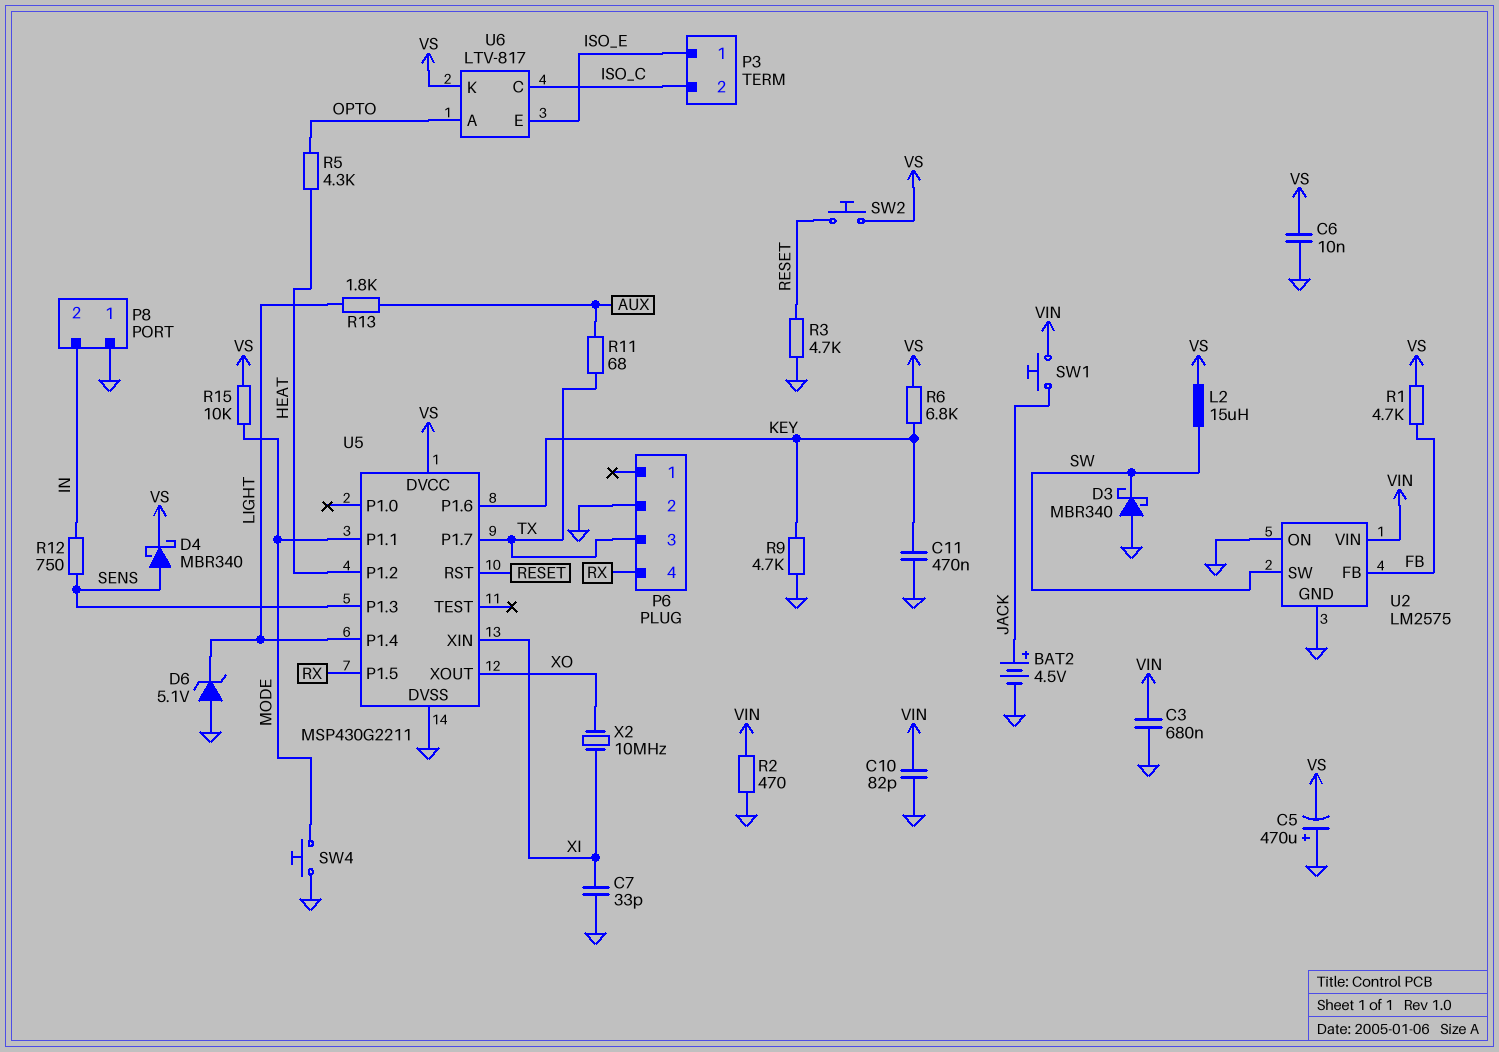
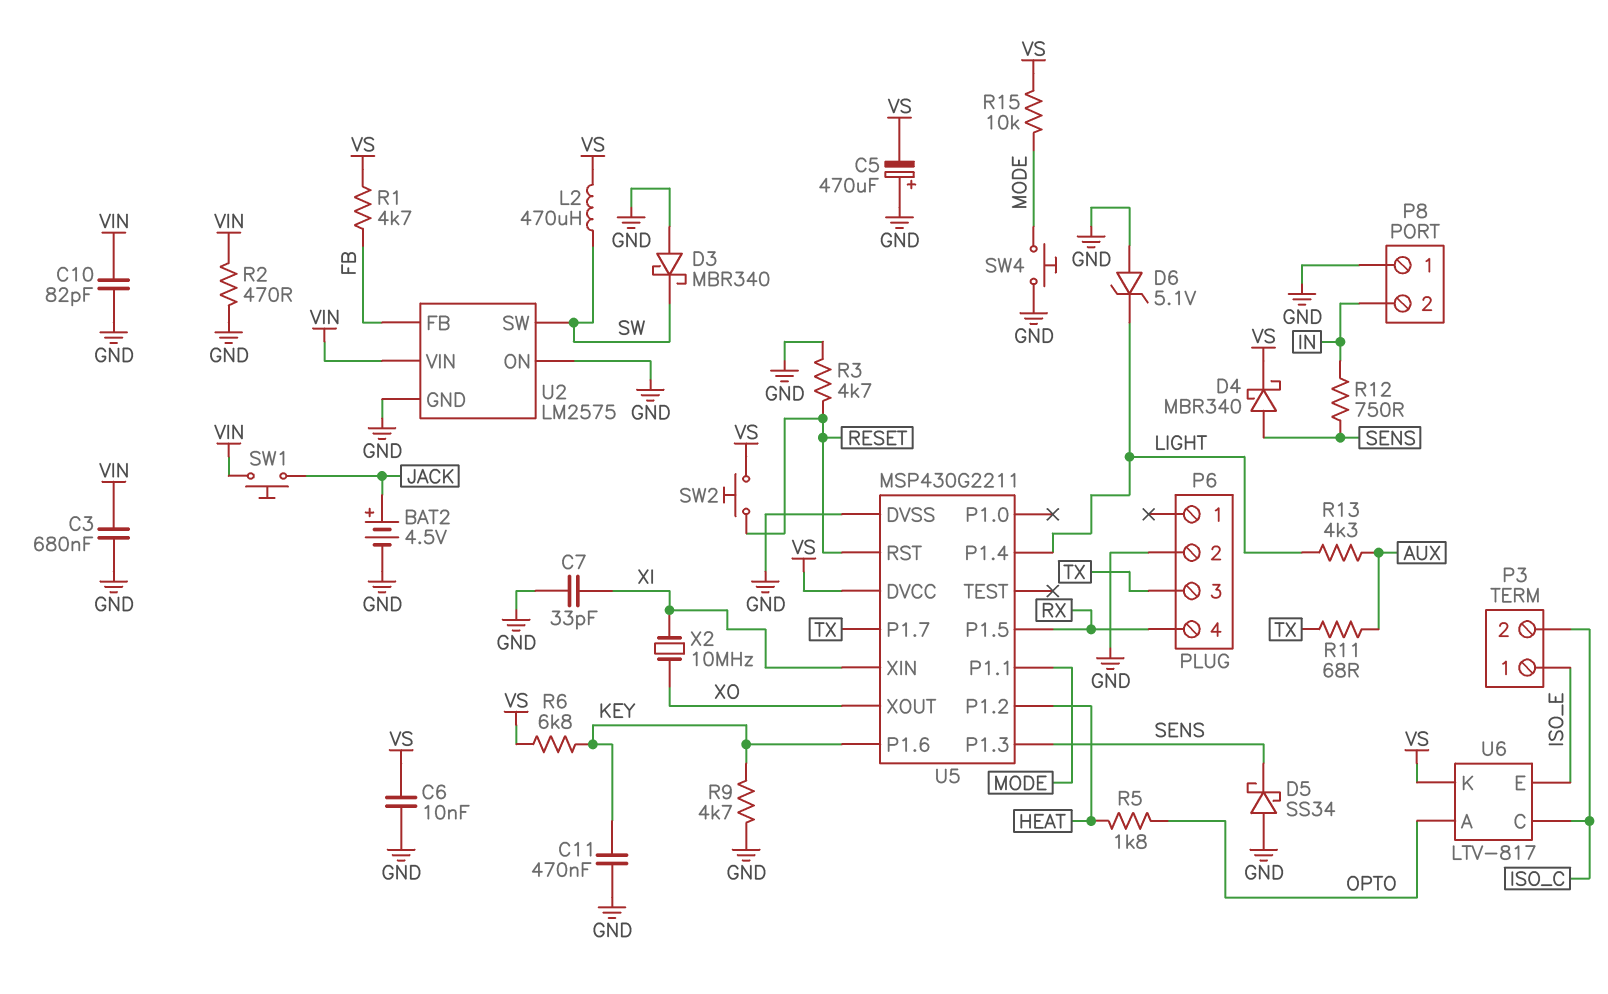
D5: none -> schottky SS34 (A GND, K SENS)
L2: 15uH (SW, VS) -> 470uH (SW, VS)
R5: 4.3k (HEAT, OPTO) -> 1.8k (HEAT, OPTO)
R13: 1.8k (AUX, LIGHT) -> 4.3k (AUX, LIGHT)

